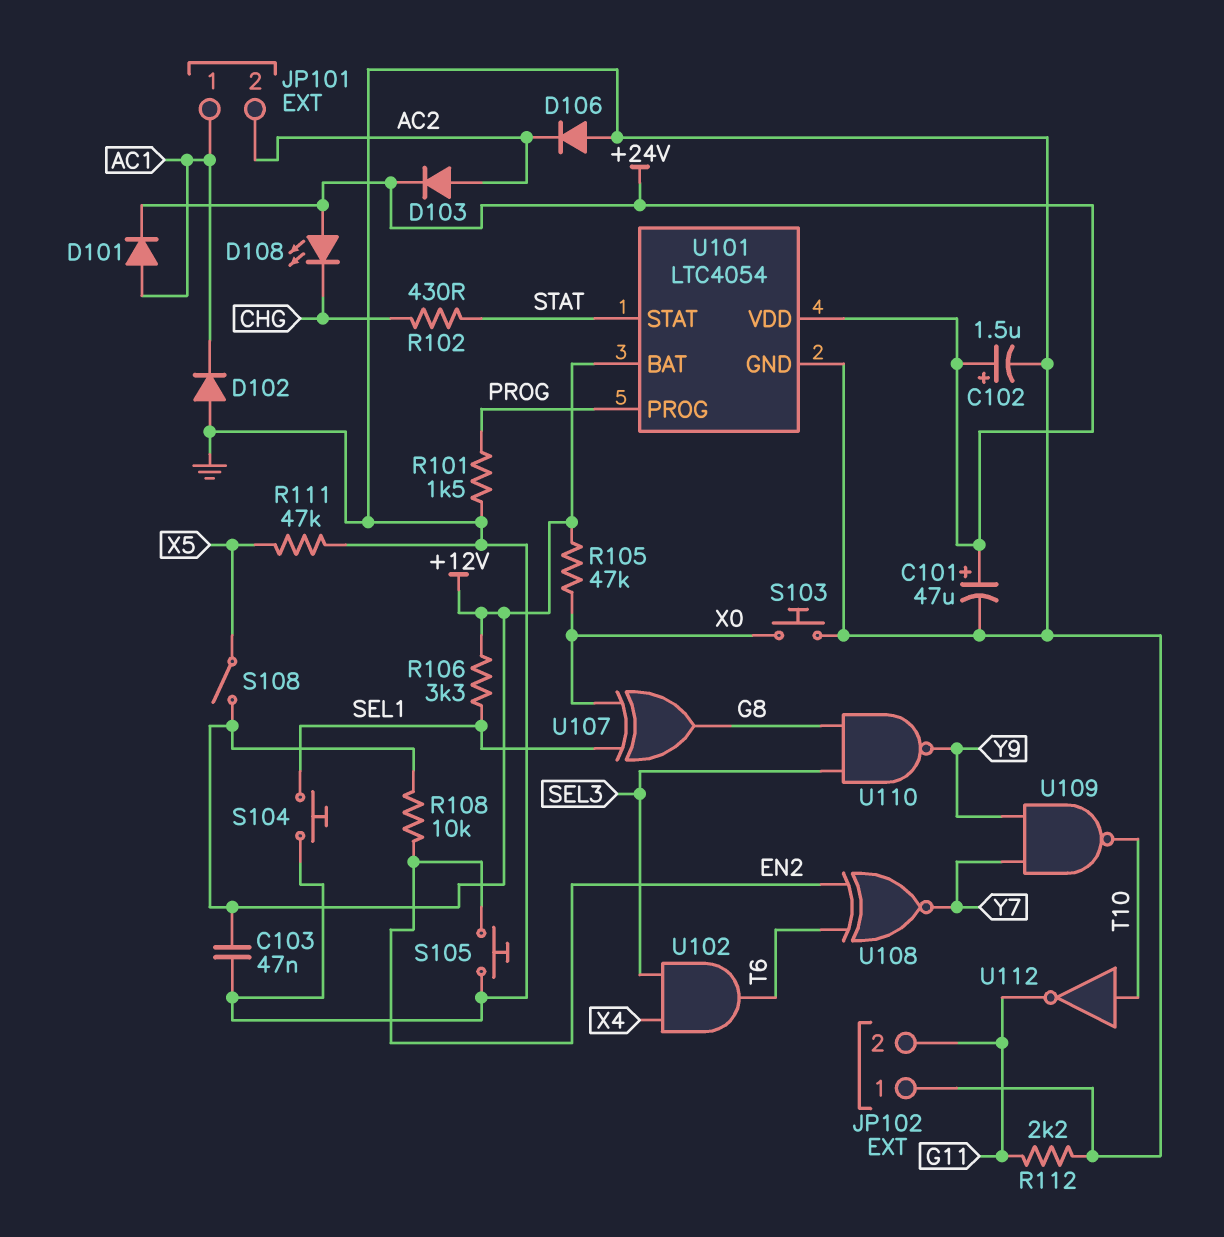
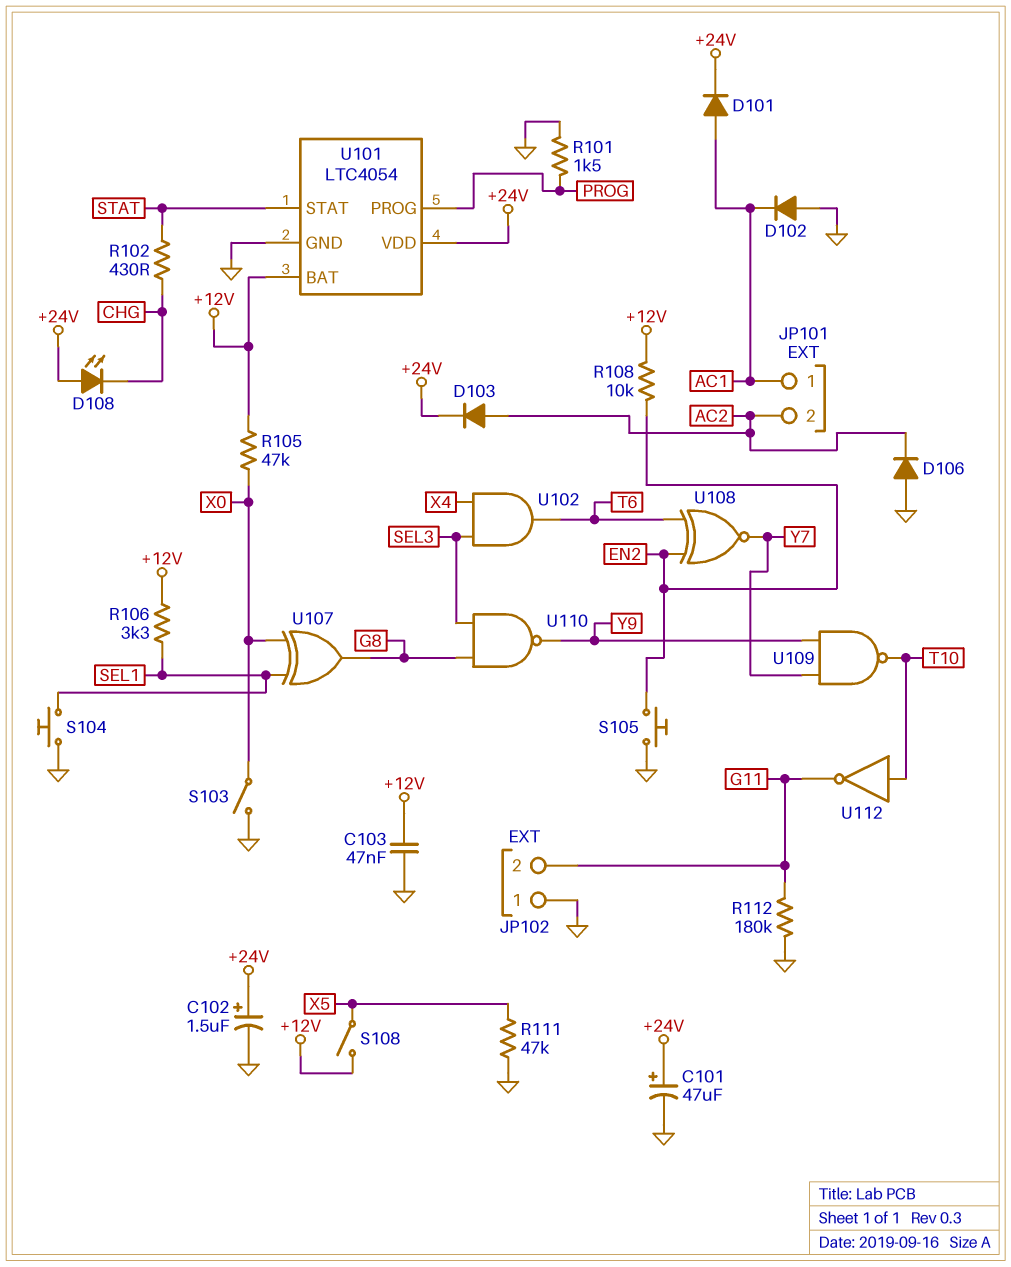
R112: 2.2k (G11, GND) -> 180k (G11, GND)
S103: button (GND, X0) -> switch (GND, X0)

